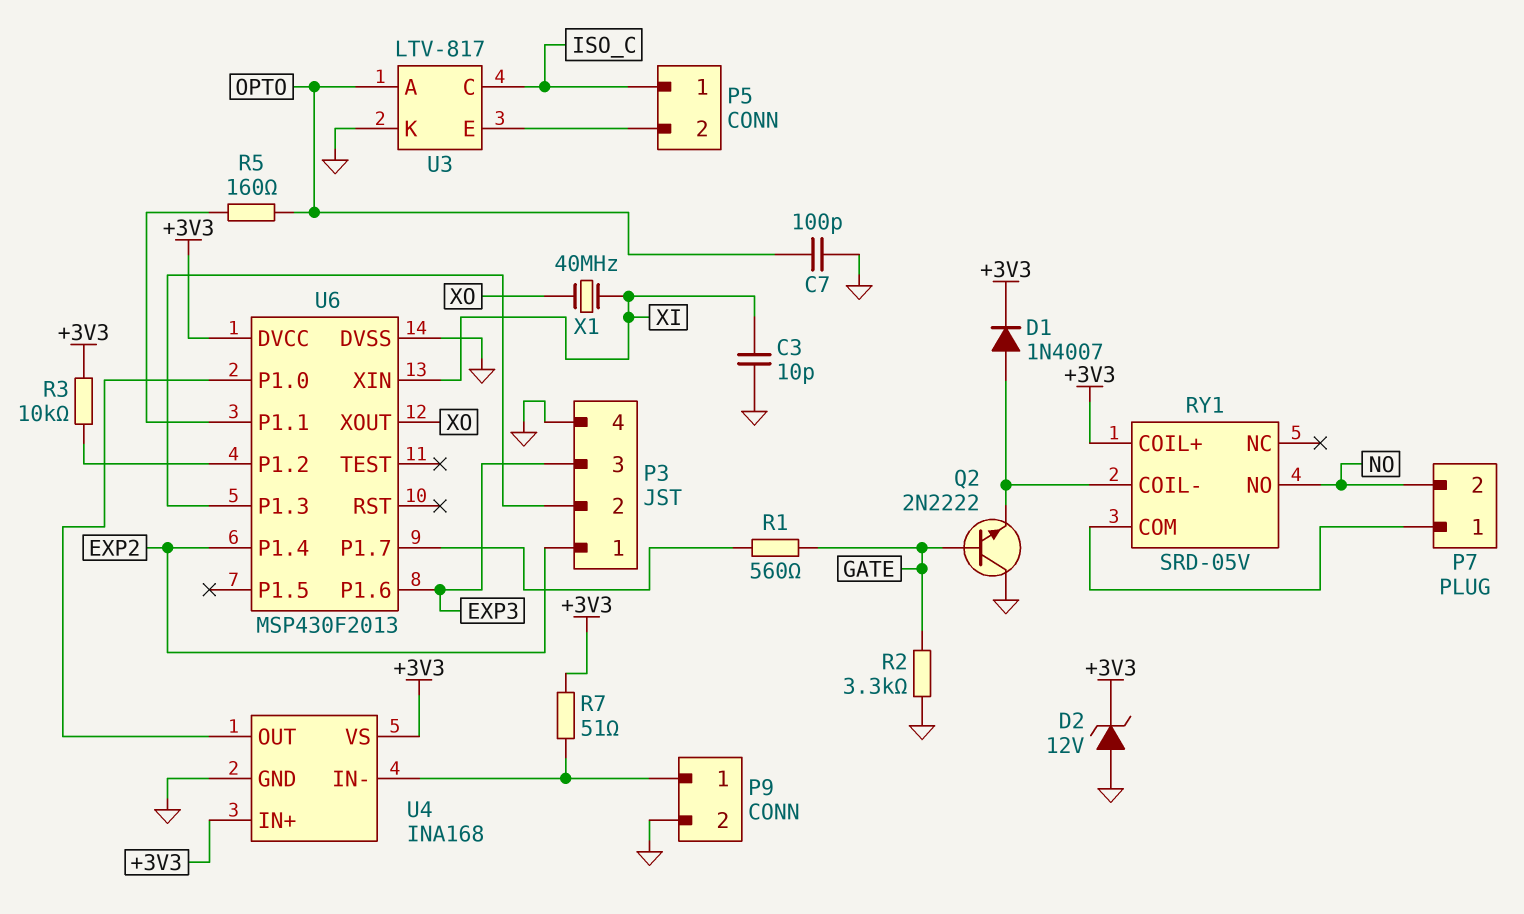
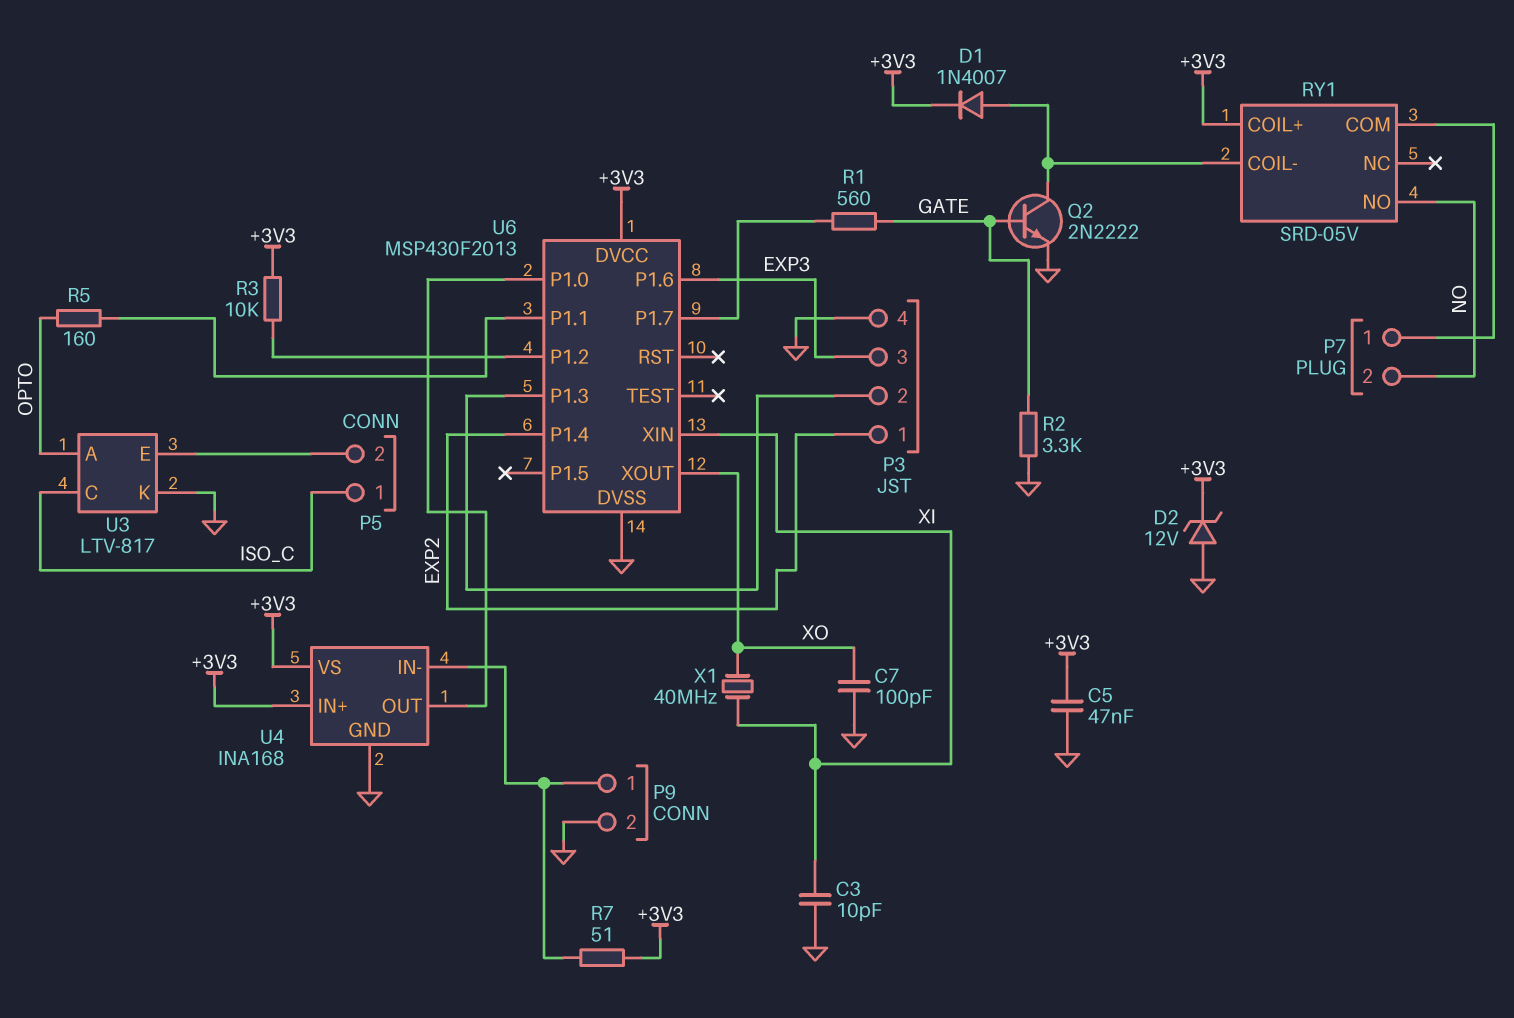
C5: none -> 47nF (+3V3, GND)
C7: 100pF (GND, OPTO) -> 100pF (GND, XO)
Q2: NPN 2N2222 (B GATE, C GND, E RY1/COIL-) -> NPN 2N2222 (B GATE, C RY1/COIL-, E GND)

